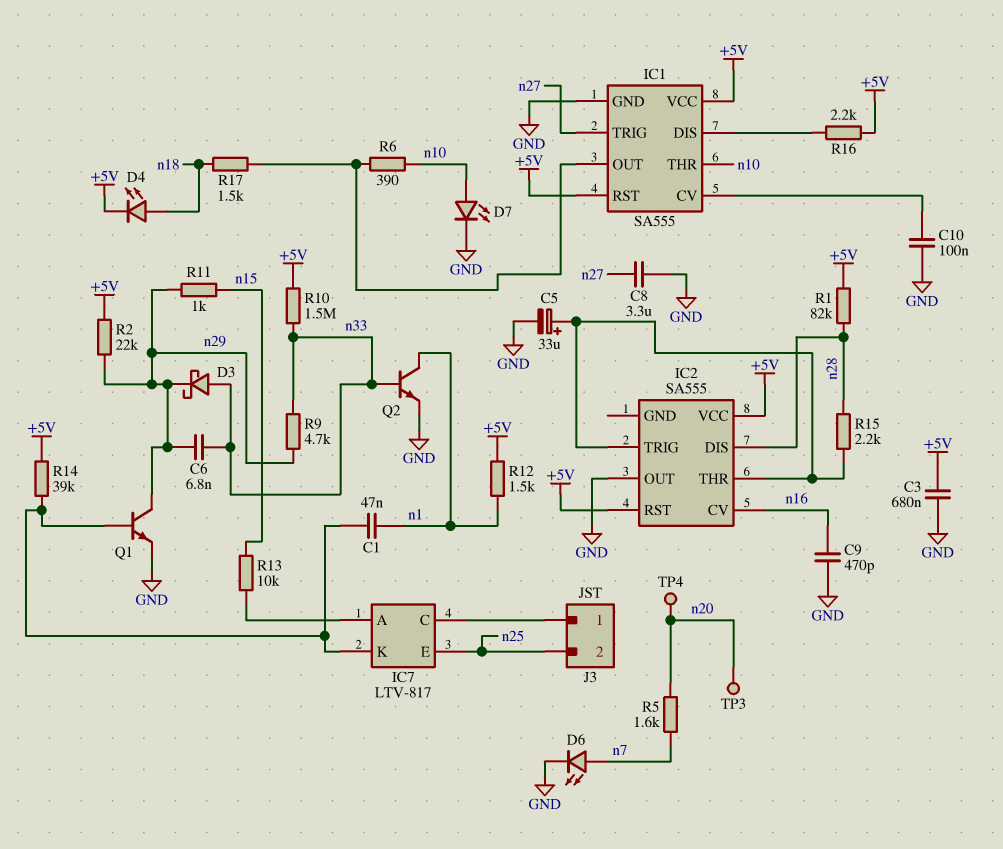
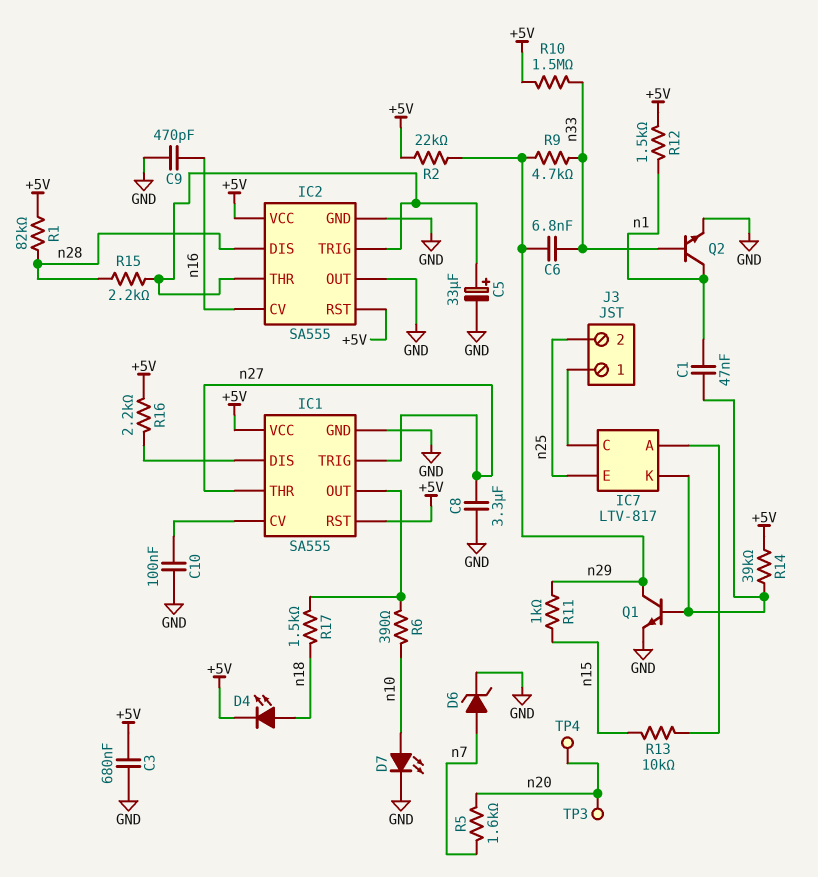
D3: schottky (A n33, K n29) -> none
D6: LED (A n7, K GND) -> zener (A n7, K GND)
IC1 pin THR: n10 -> n27
IC2 pin GND: none -> GND

